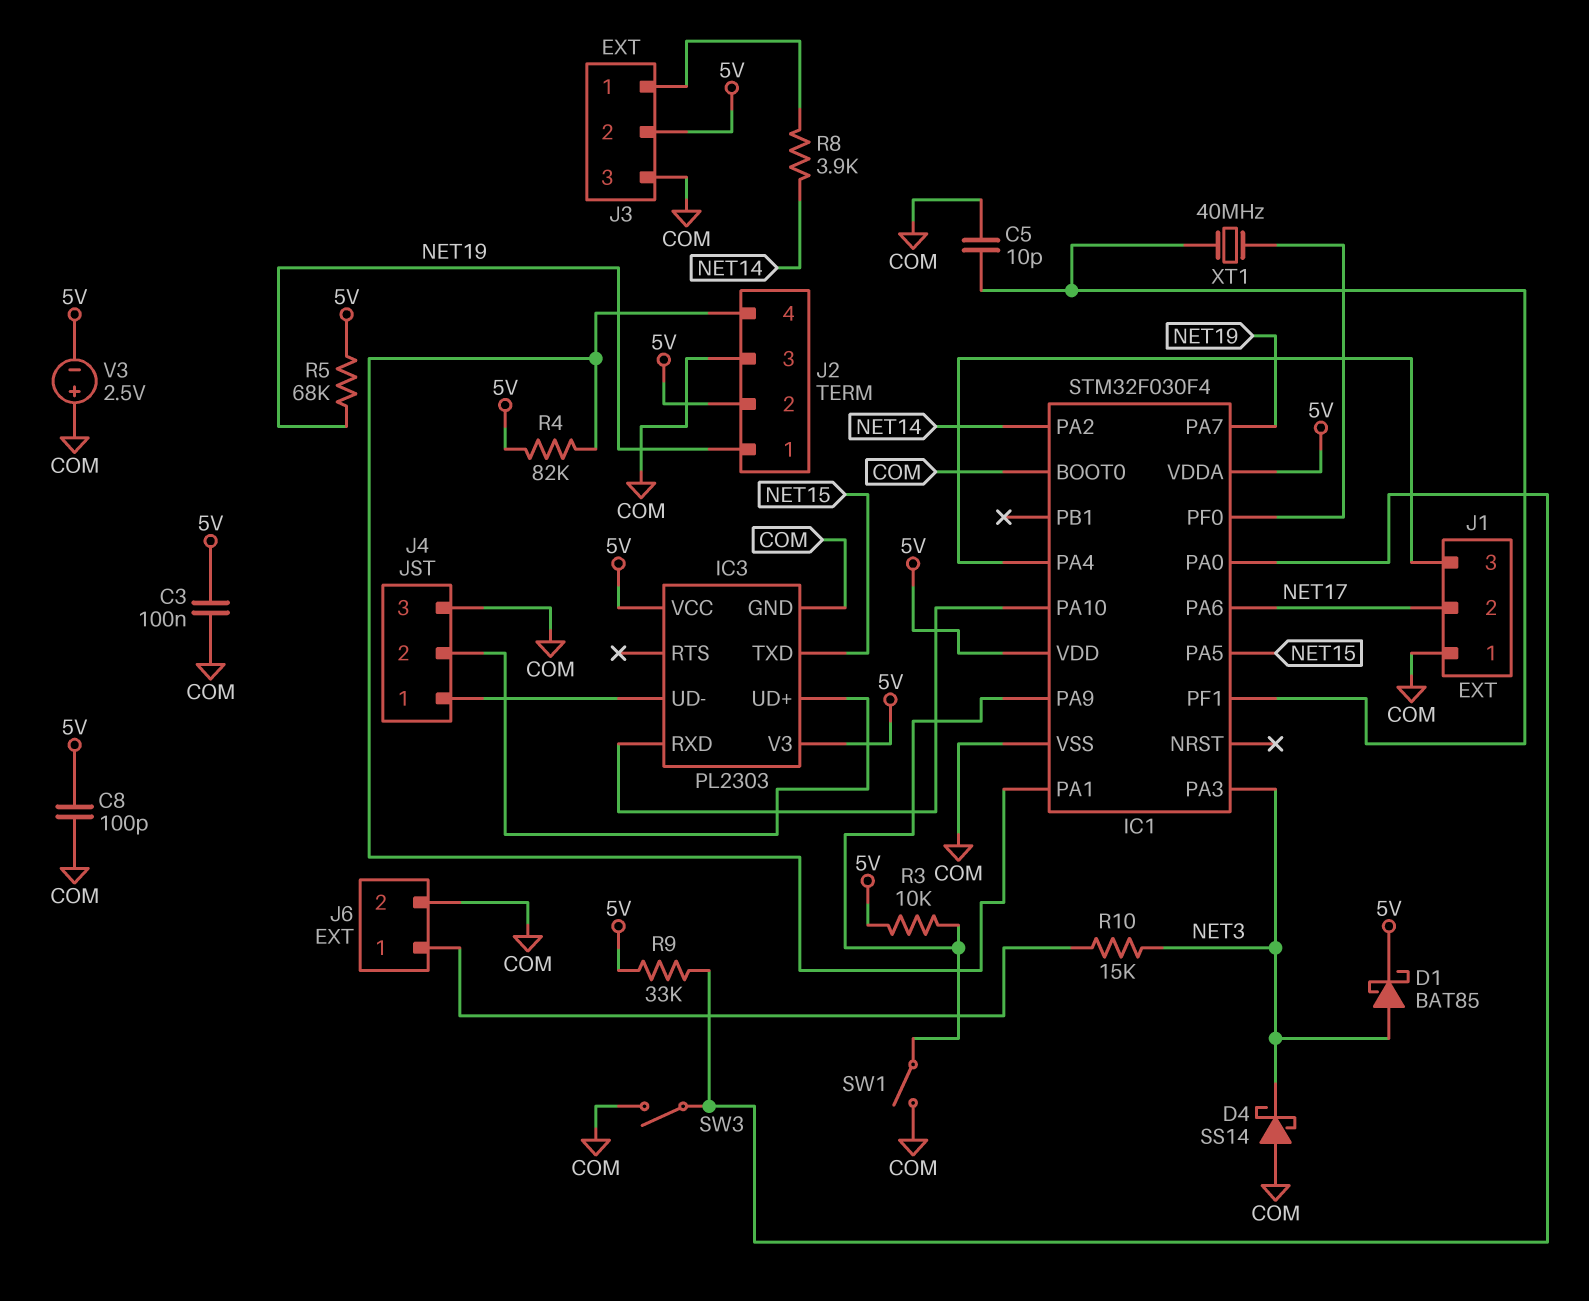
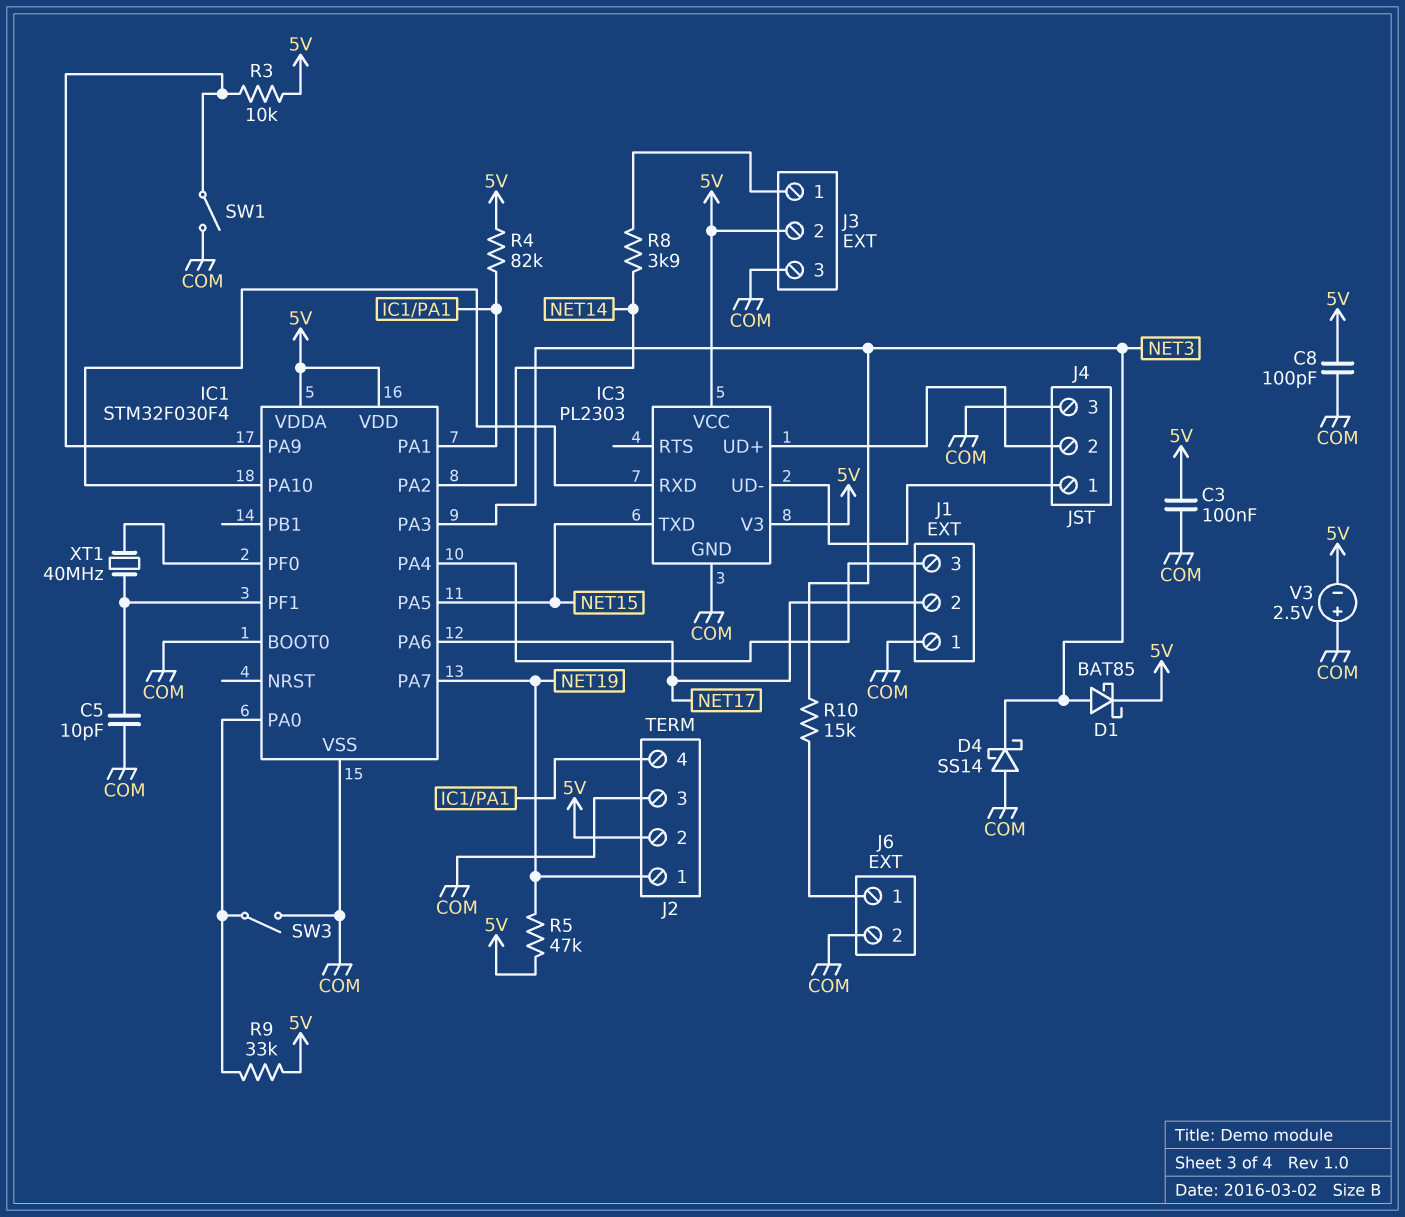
R5: 68k (5V, NET19) -> 47k (5V, NET19)

